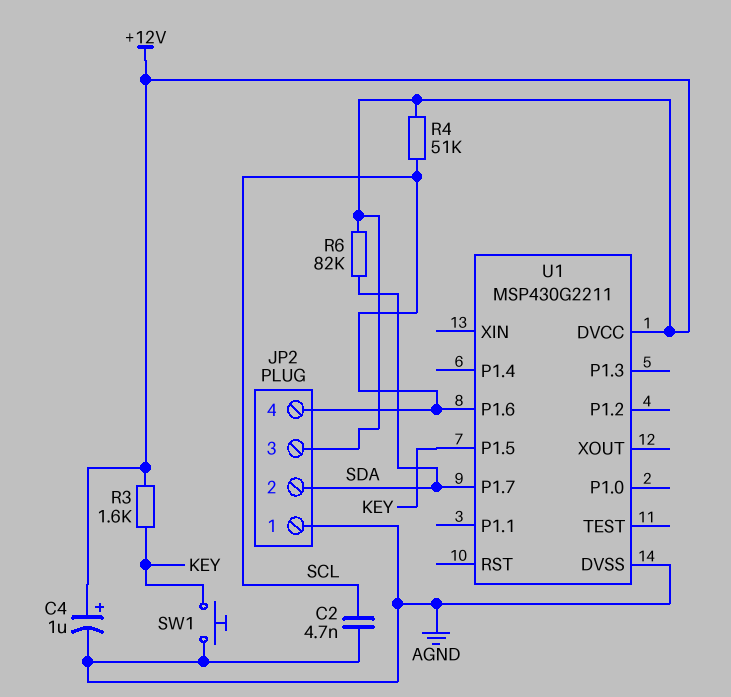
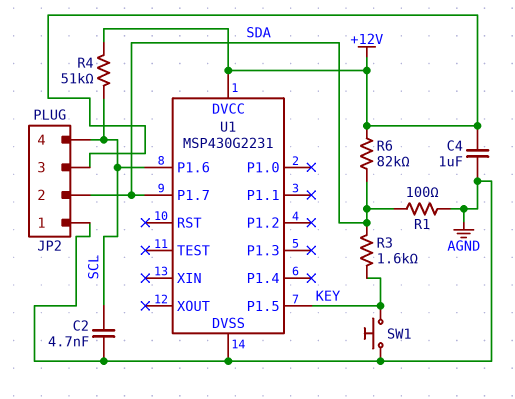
C4: 1uF (plus +12V, minus AGND) -> 1uF (+12V, AGND)
R1: none -> 100 (AGND, SDA)
R3: 1.6k (+12V, KEY) -> 1.6k (KEY, SDA)
U1: MSP430G2211 -> MSP430G2231

